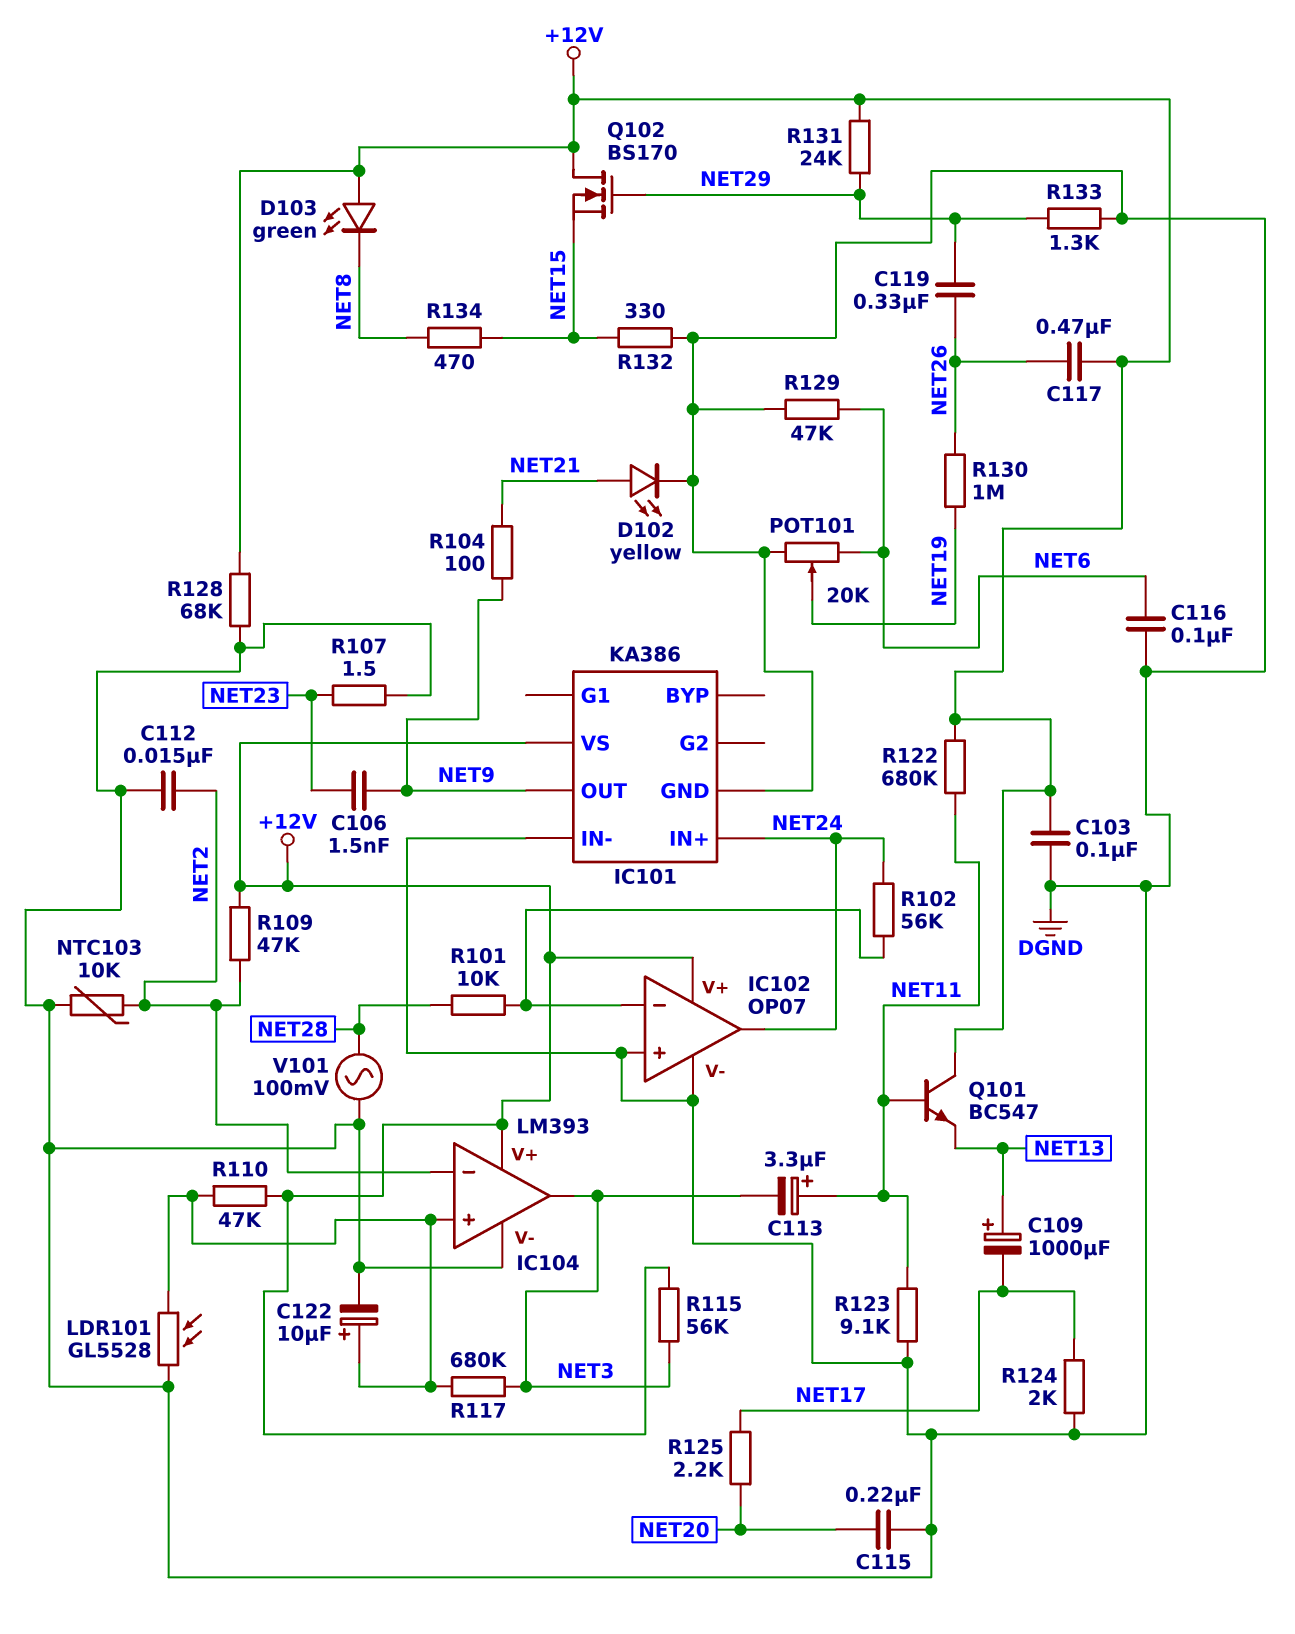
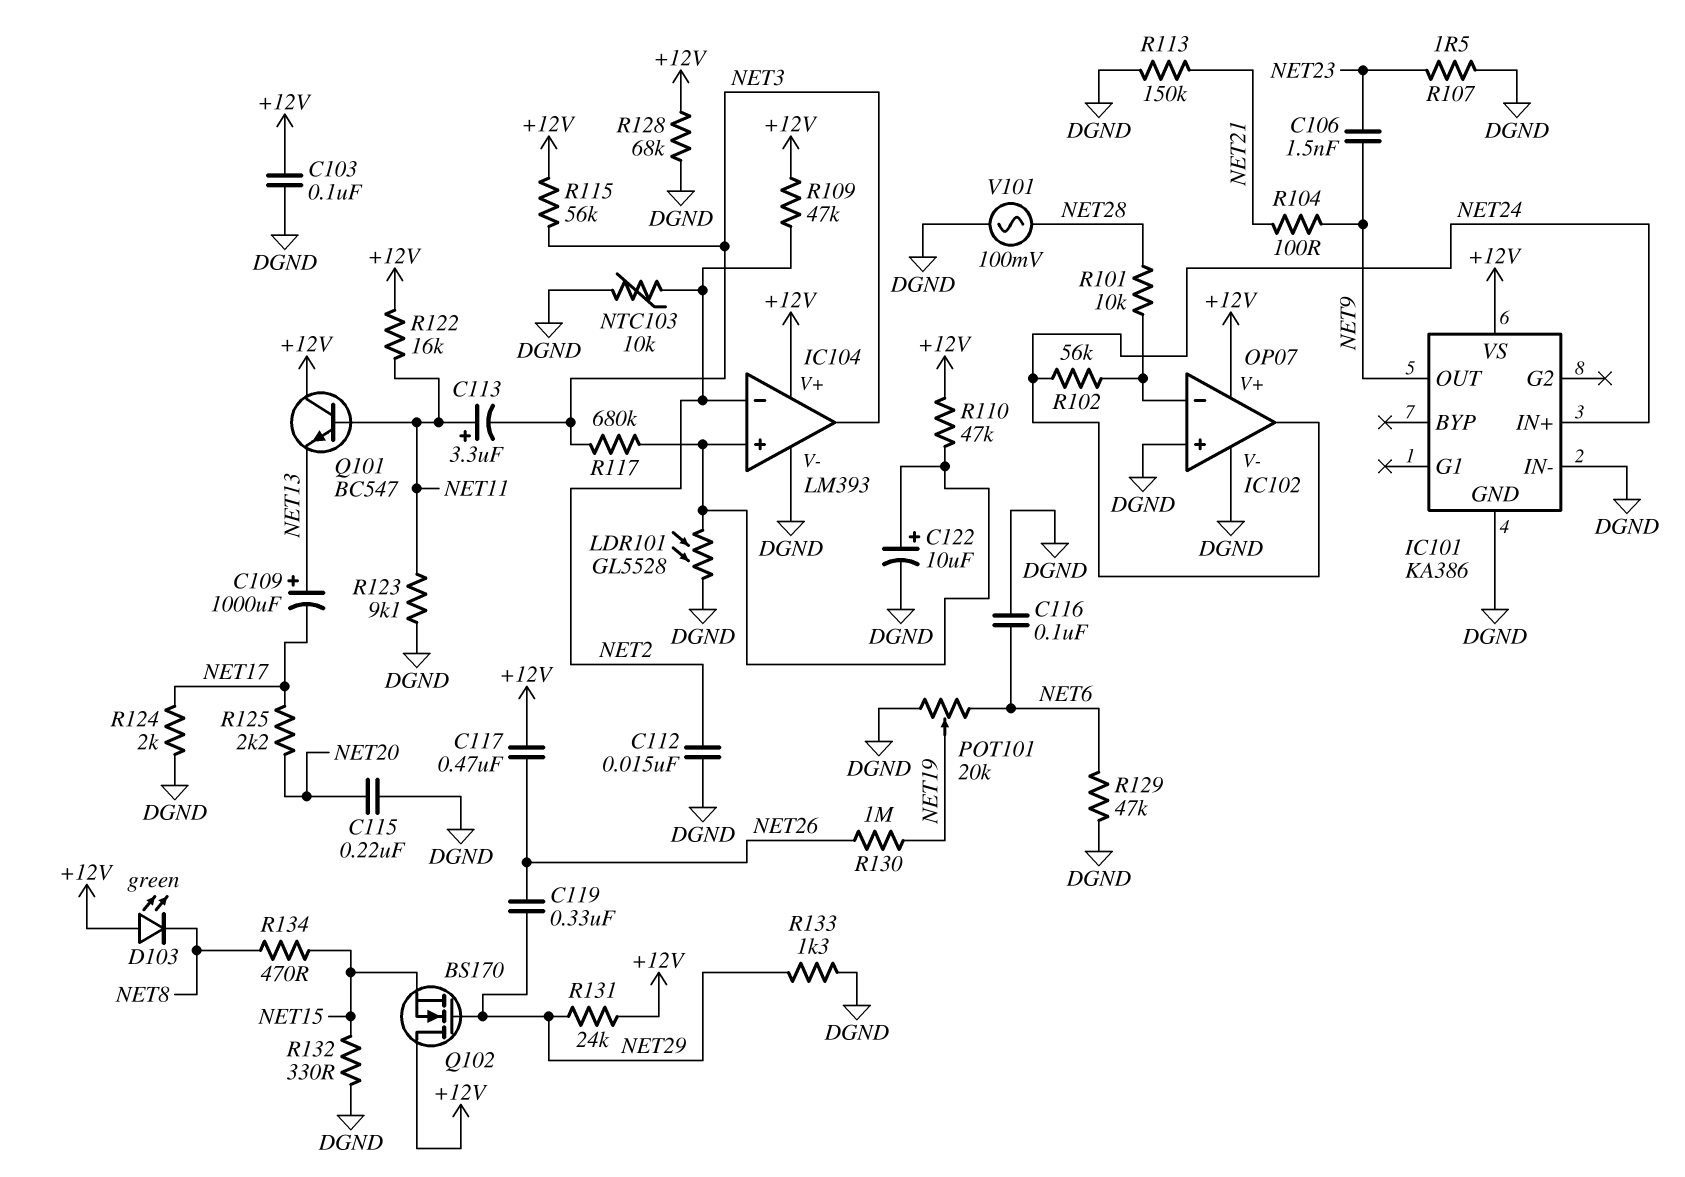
D102: LED yellow (A NET21, K DGND) -> none
R113: none -> 150k (DGND, NET21)
R122: 680k (+12V, NET11) -> 16k (+12V, NET11)

